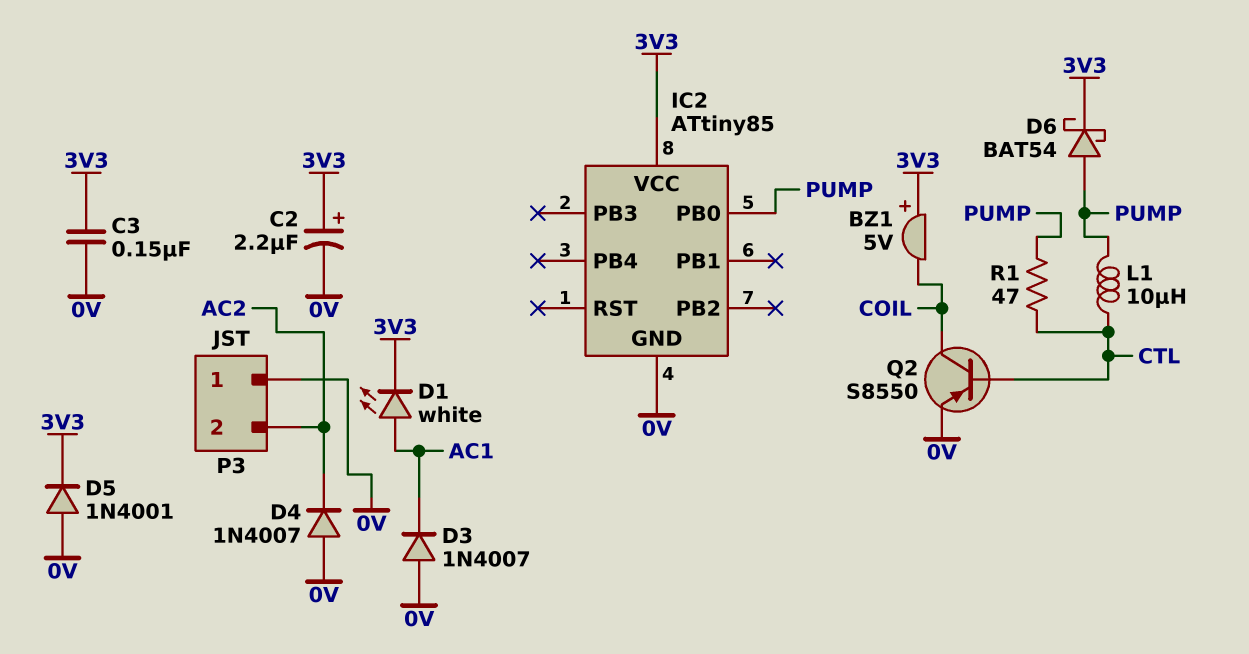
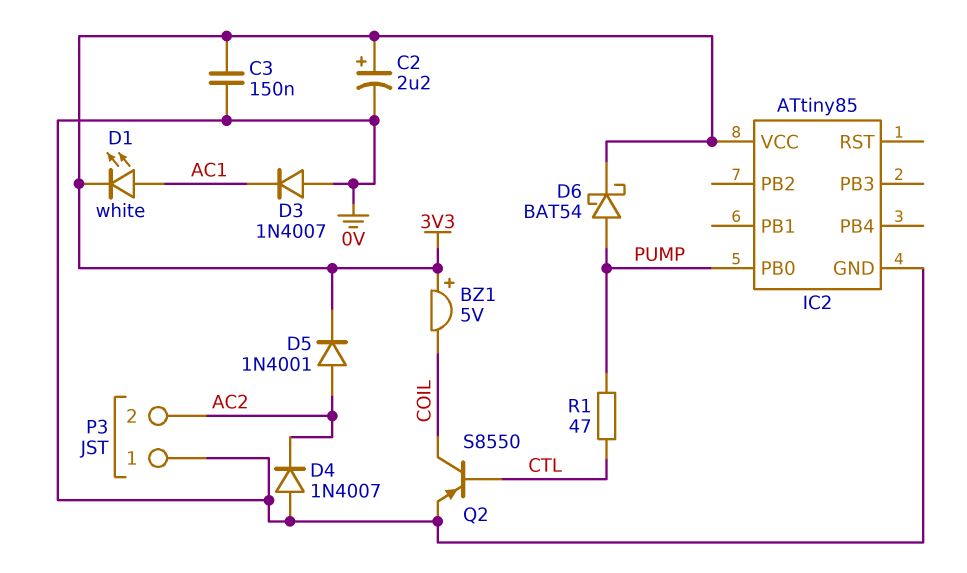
D5: diode 1N4001 (A 0V, K 3V3) -> diode 1N4001 (A AC2, K 3V3)
L1: 10uH (CTL, PUMP) -> none

